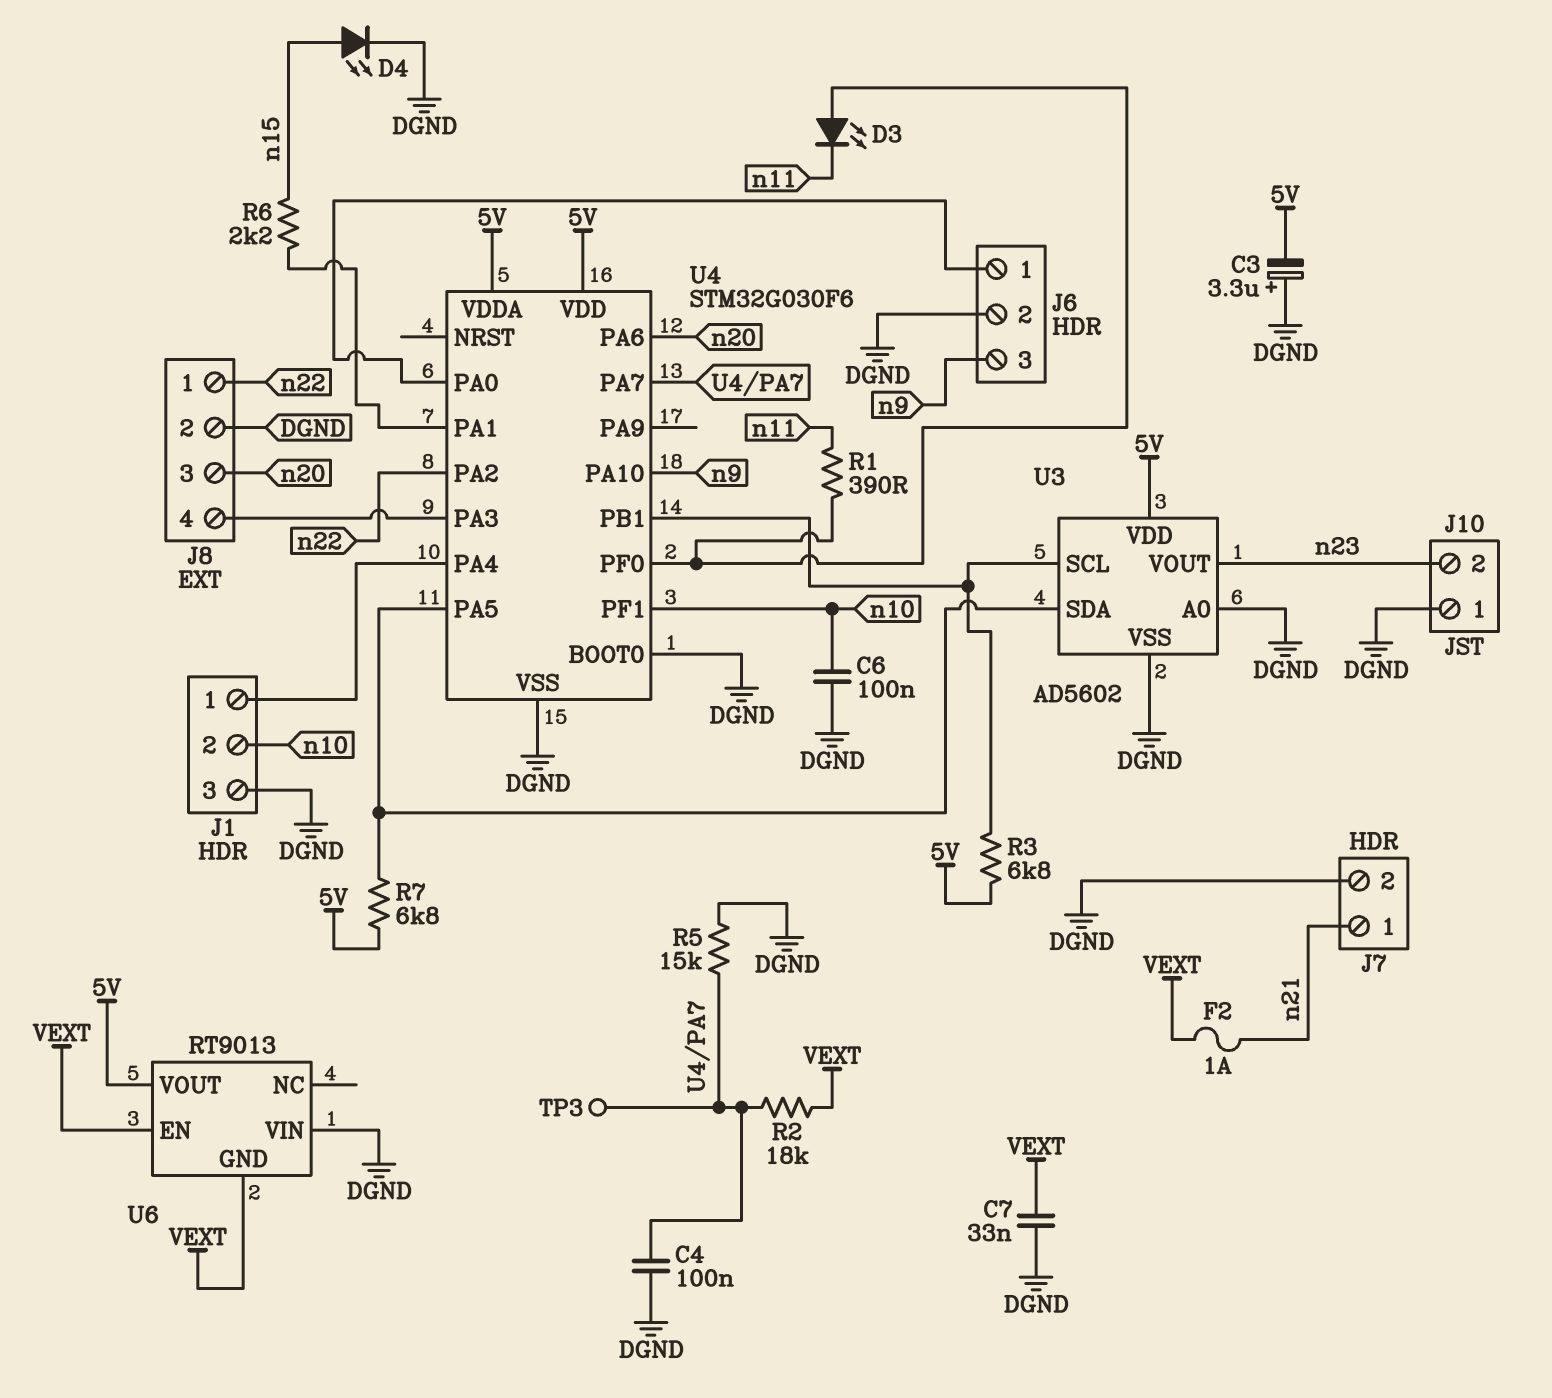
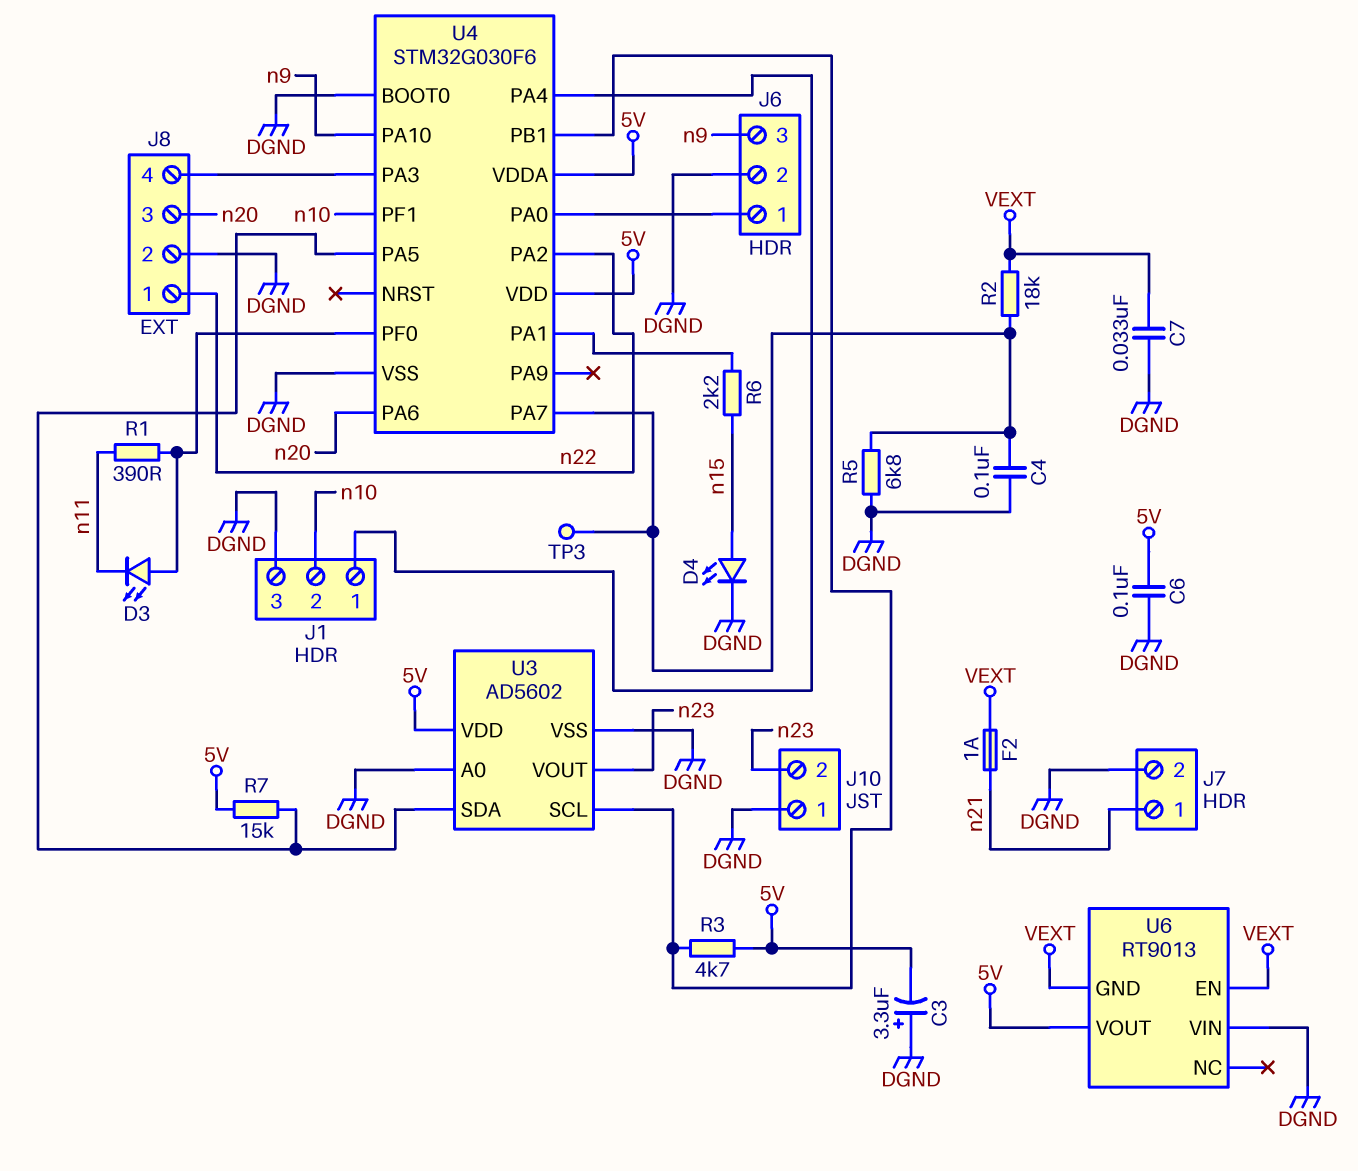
C6: 100nF (DGND, n10) -> 100nF (5V, DGND)
R3: 6.8k (5V, U3/SCL) -> 4.7k (5V, U3/SCL)
R5: 15k (DGND, U4/PA7) -> 6.8k (DGND, U4/PA7)
R7: 6.8k (5V, U3/SDA) -> 15k (5V, U3/SDA)

